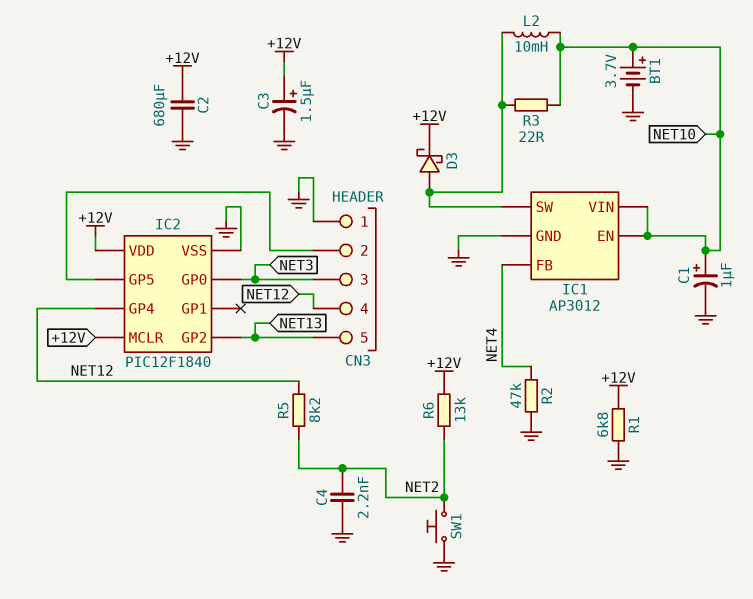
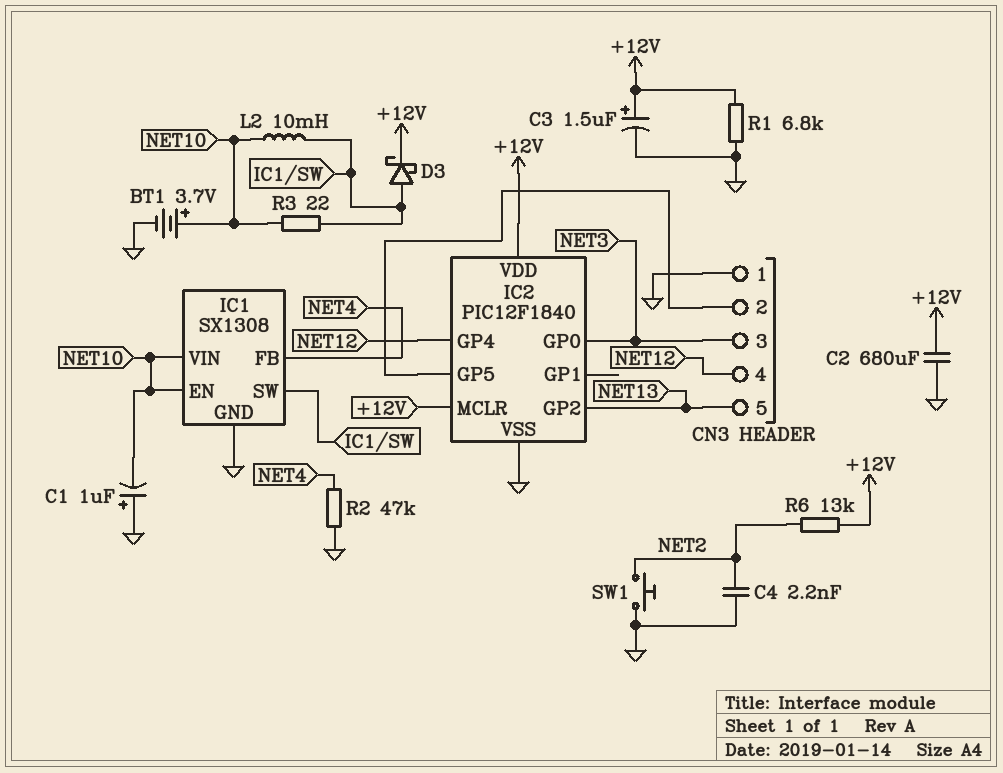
C1: 1uF (plus NET10, minus GND) -> 1uF (plus GND, minus NET10)
IC1: AP3012 -> SX1308
R5: 8.2k (NET2, NET12) -> none

